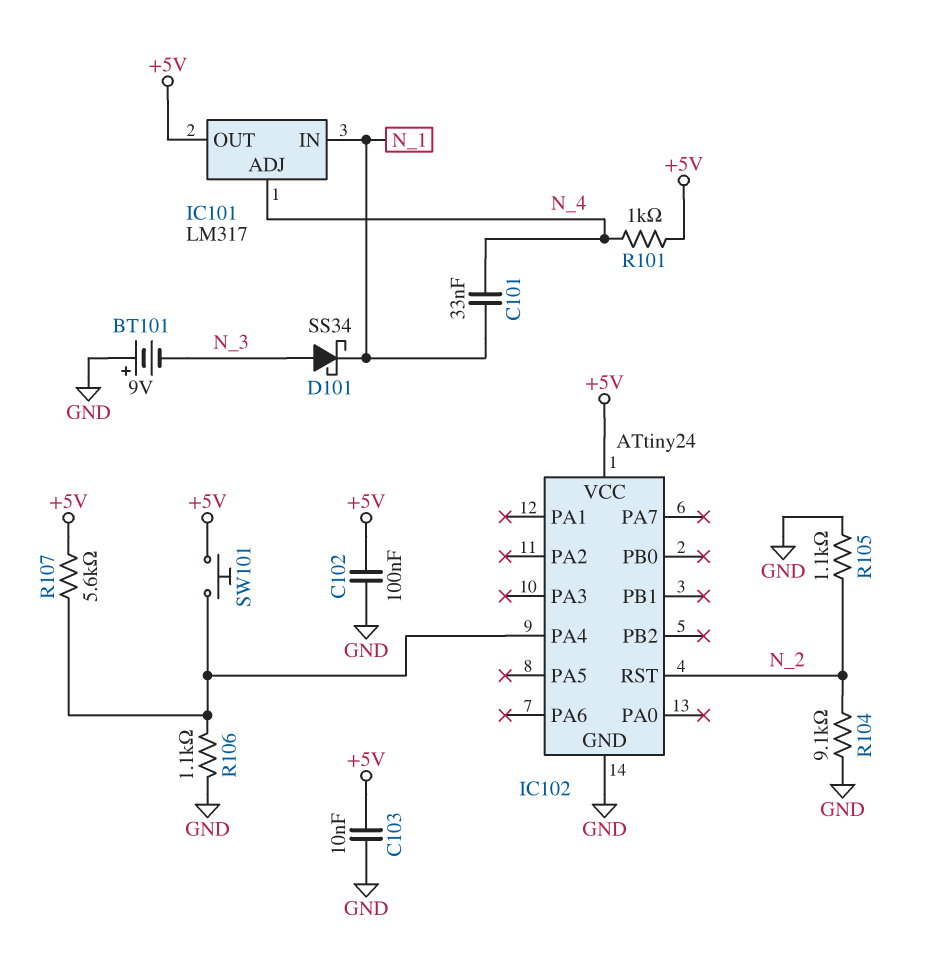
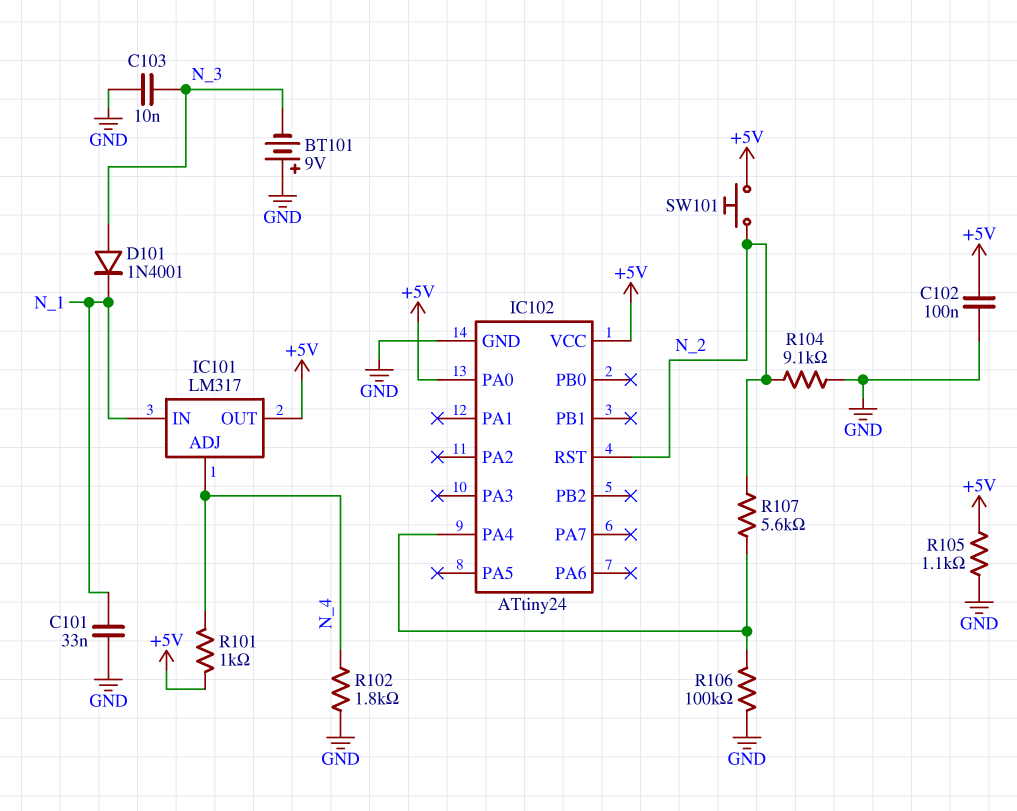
C101: 33nF (N_1, N_4) -> 33nF (GND, N_1)
C103: 10nF (+5V, GND) -> 10nF (GND, N_3)
D101: schottky SS34 (A N_3, K N_1) -> diode 1N4001 (A N_3, K N_1)
IC102 pin PA0: none -> +5V
R102: none -> 1.8k (GND, N_4)
R105: 1.1k (GND, N_2) -> 1.1k (+5V, GND)
R106: 1.1k (GND, IC102/PA4) -> 100k (GND, IC102/PA4)
R107: 5.6k (+5V, IC102/PA4) -> 5.6k (IC102/PA4, N_2)
SW101: button (+5V, IC102/PA4) -> button (+5V, N_2)

